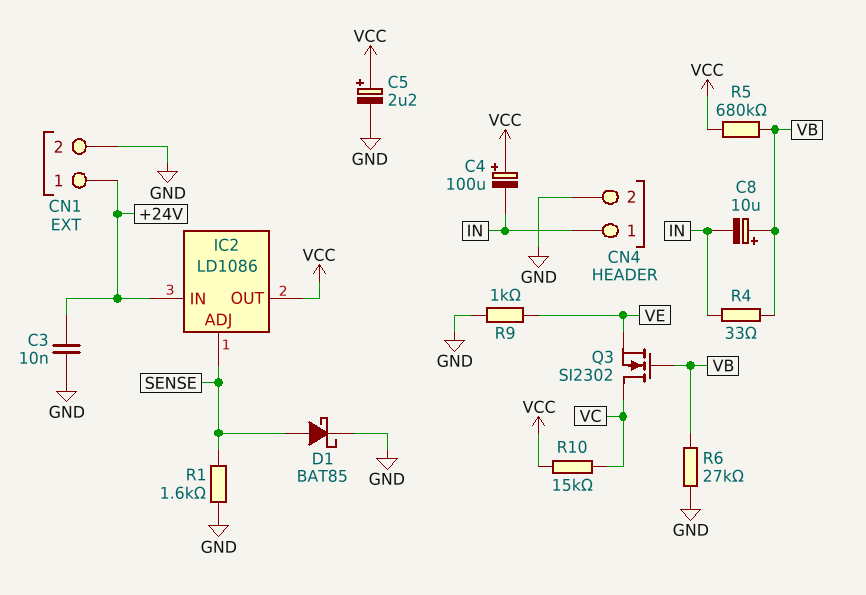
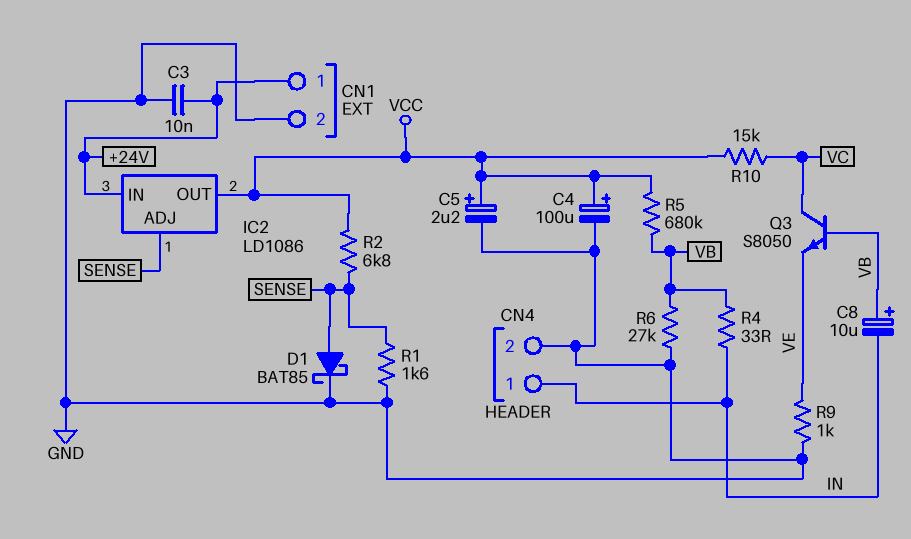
C4: 100uF (plus VCC, minus IN) -> 100uF (plus VCC, minus GND)
Q3: NMOS SI2302 (G VB, D VC, S VE) -> NPN S8050 (B VB, C VC, E VE)
R2: none -> 6.8k (SENSE, VCC)

